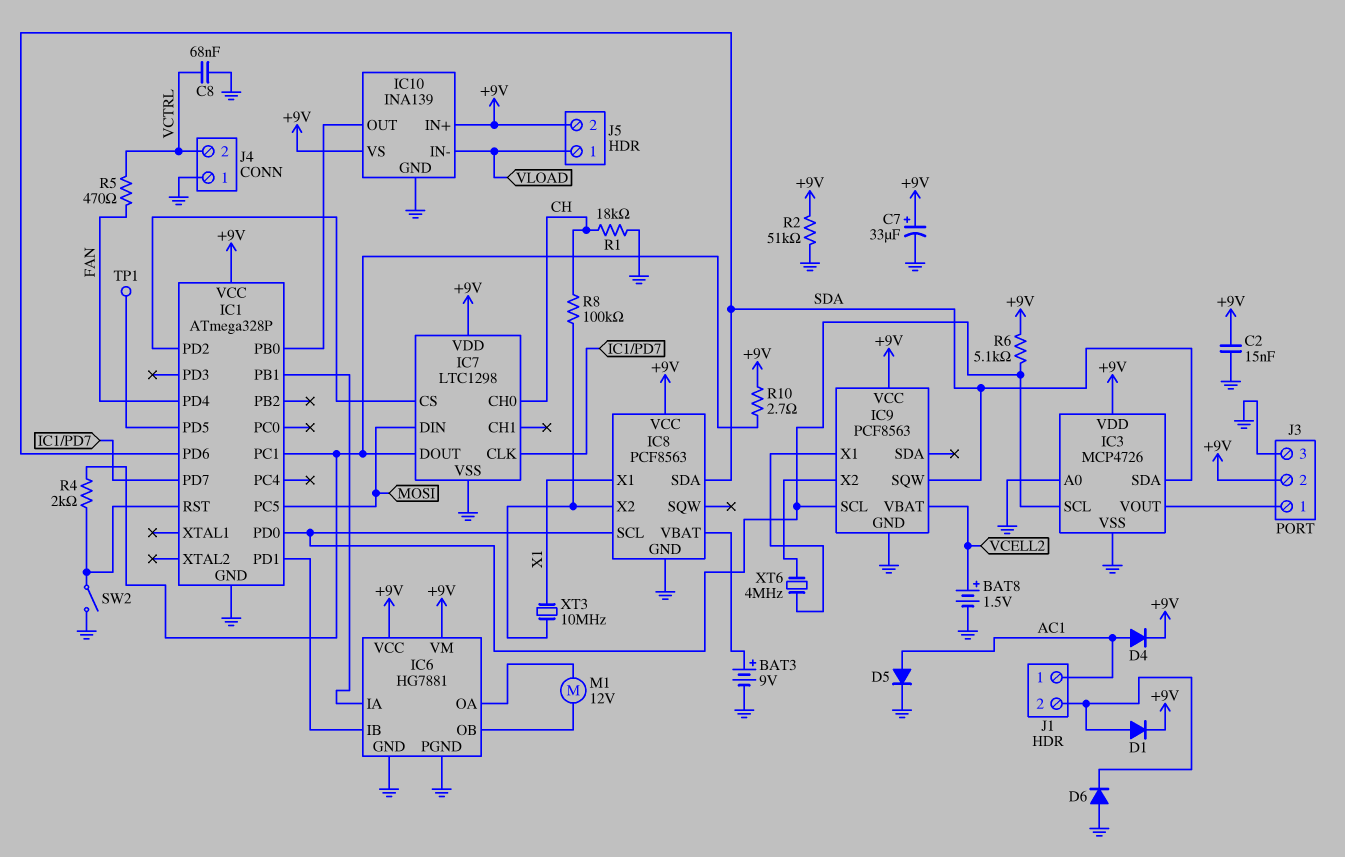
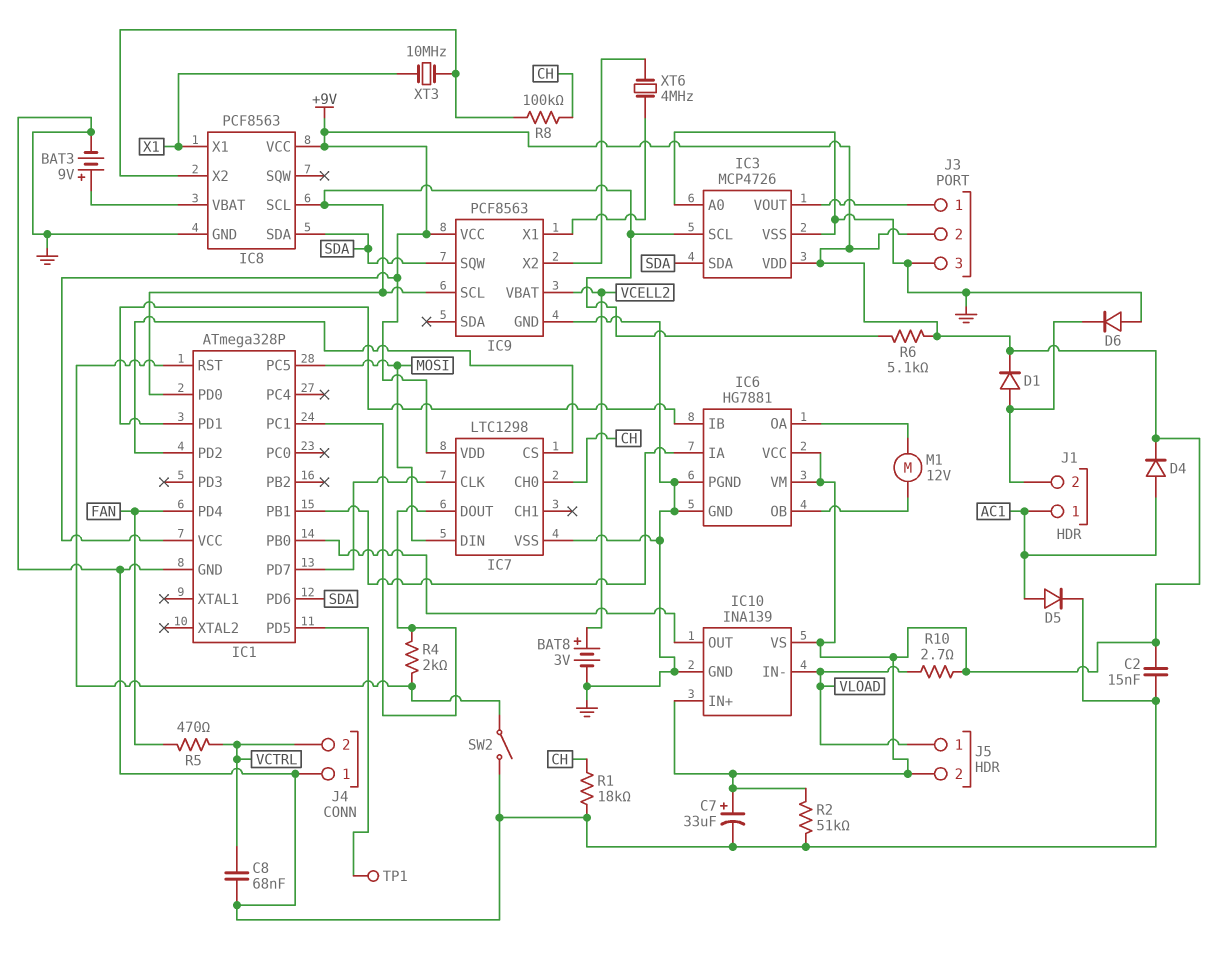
BAT8: 1.5V (plus VCELL2, minus GND) -> 3V (plus VCELL2, minus GND)
R10: 2.7 (+9V, IC1/PC1) -> 2.7 (+9V, VLOAD)

